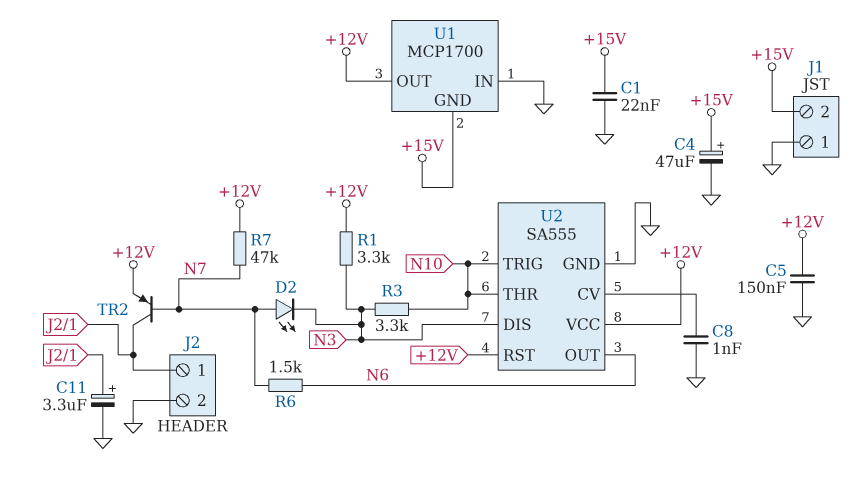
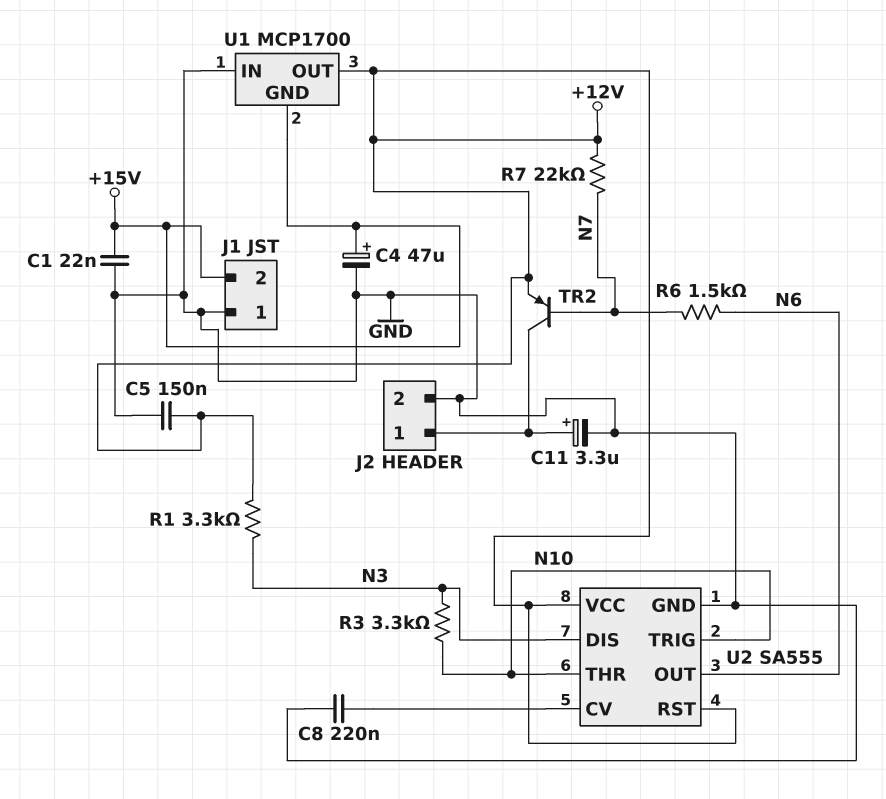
C8: 1nF (GND, U2/CV) -> 220nF (GND, U2/CV)
D2: LED (A N7, K N3) -> none
R7: 47k (+12V, N7) -> 22k (+12V, N7)

